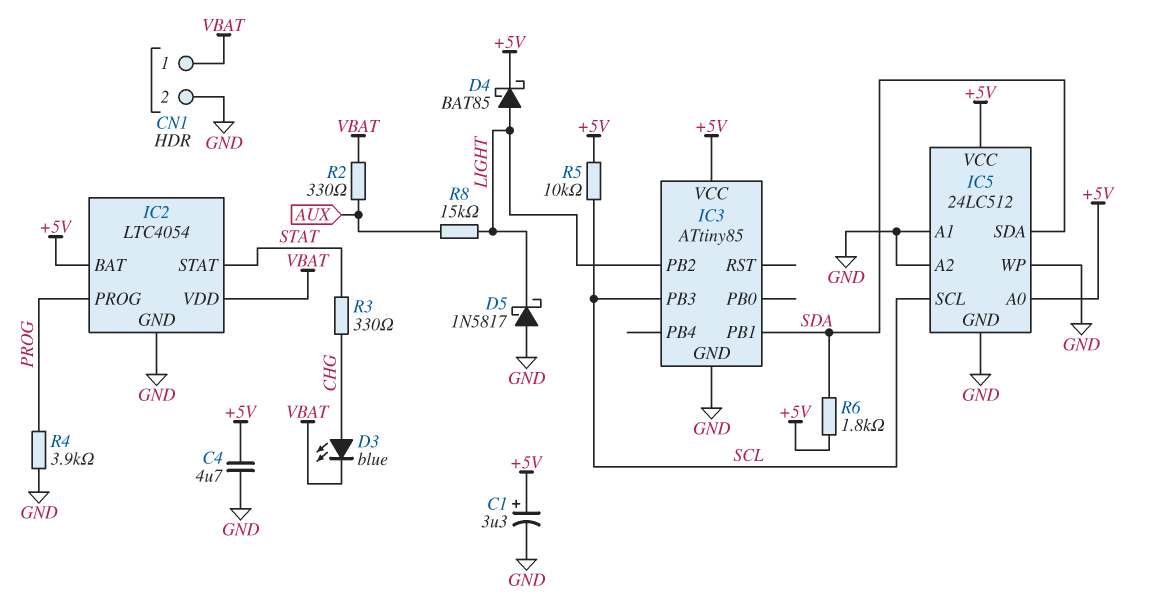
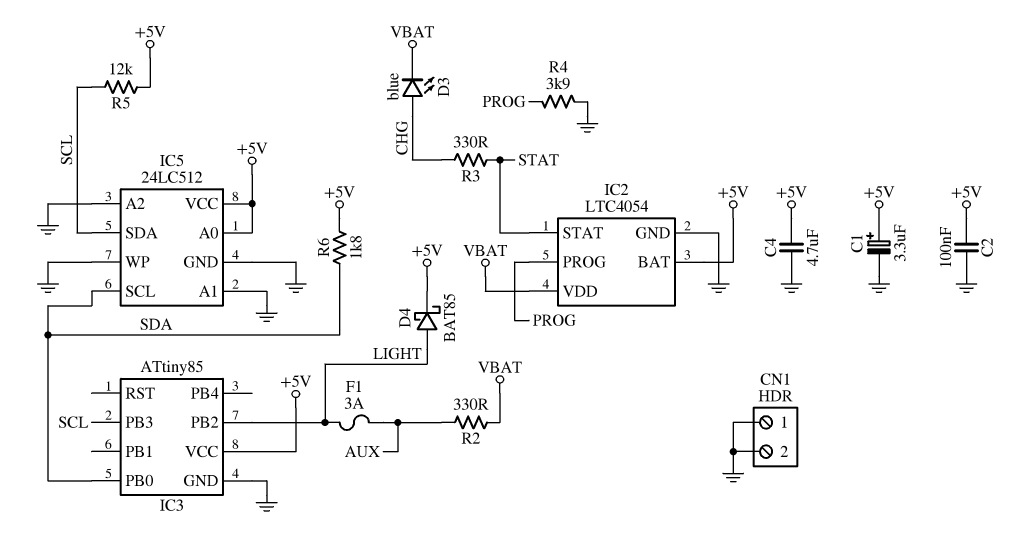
C2: none -> 100nF (+5V, GND)
CN1 pin 1: VBAT -> GND
D5: schottky 1N5817 (A GND, K LIGHT) -> none
F1: none -> 3A (AUX, LIGHT)
IC3 pin PB0: none -> SDA
IC3 pin PB1: SDA -> none
IC5 pin SCL: SCL -> SDA
IC5 pin SDA: SDA -> SCL
R5: 10k (+5V, SCL) -> 12k (+5V, SCL)
R8: 15k (AUX, LIGHT) -> none

